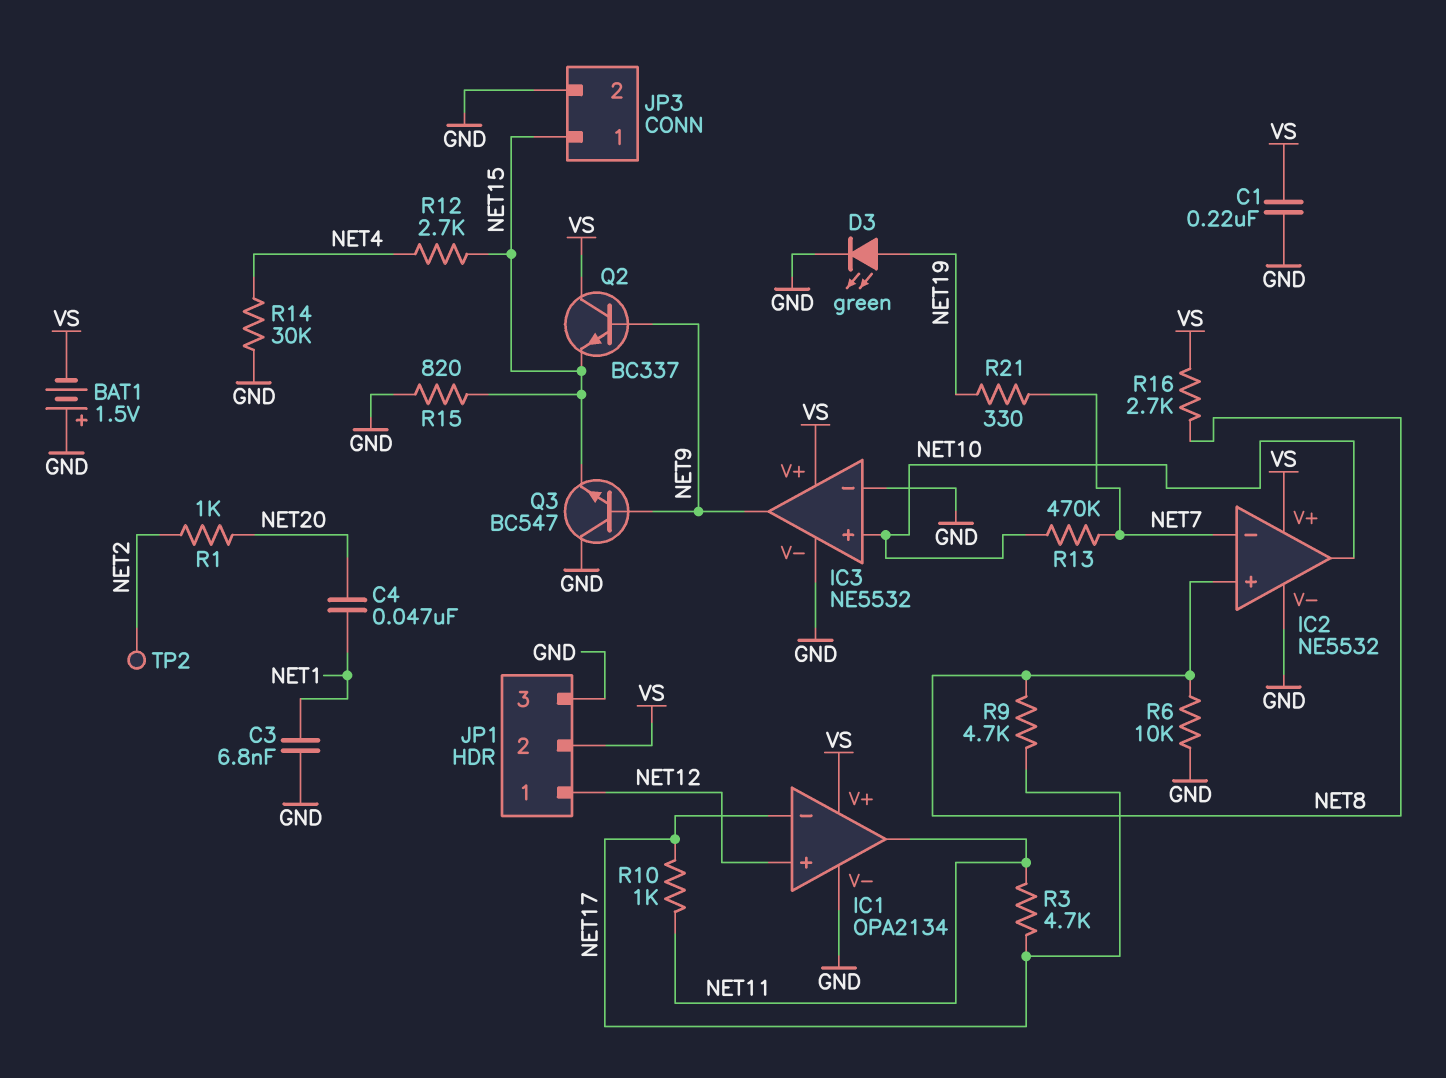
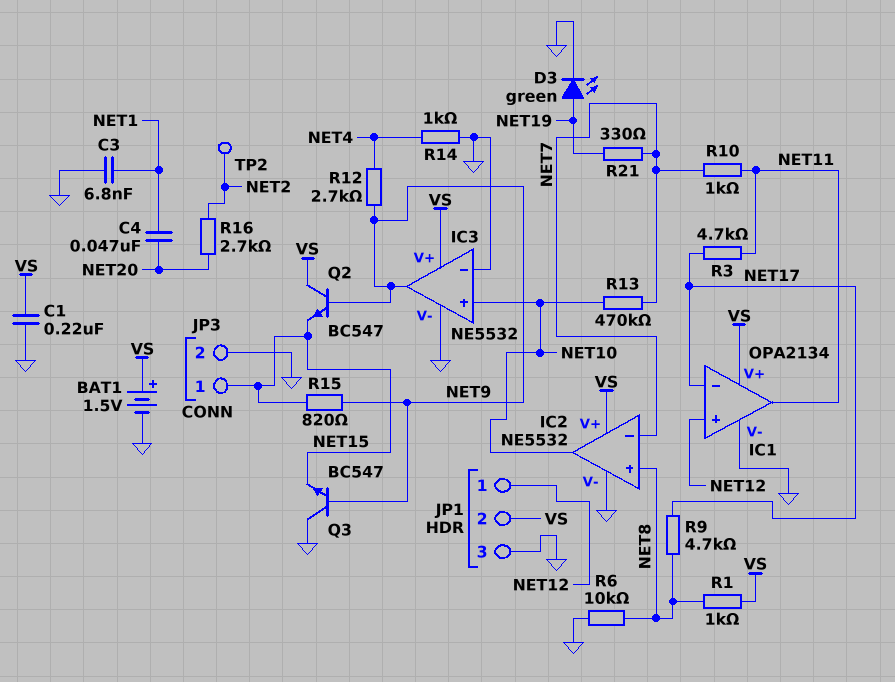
BAT1: 1.5V (plus GND, minus VS) -> 1.5V (plus VS, minus GND)
Q2: NPN BC337 (B NET9, C VS, E NET15) -> NPN BC547 (B NET9, C VS, E NET15)
R1: 1k (NET2, NET20) -> 1k (NET8, VS)
R10: 1k (NET11, NET17) -> 1k (NET7, NET11)
R12: 2.7k (NET4, NET15) -> 2.7k (NET4, NET9)
R14: 30k (GND, NET4) -> 1k (GND, NET4)
R15: 820 (GND, NET15) -> 820 (NET9, NET15)
R16: 2.7k (NET8, VS) -> 2.7k (NET2, NET20)

